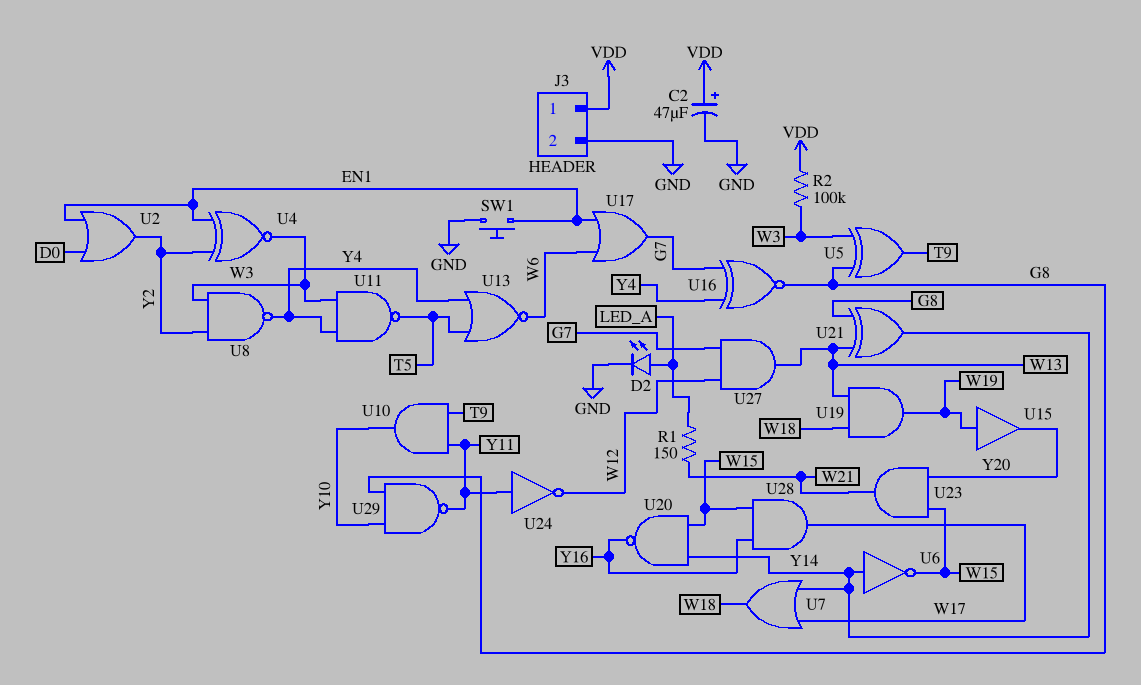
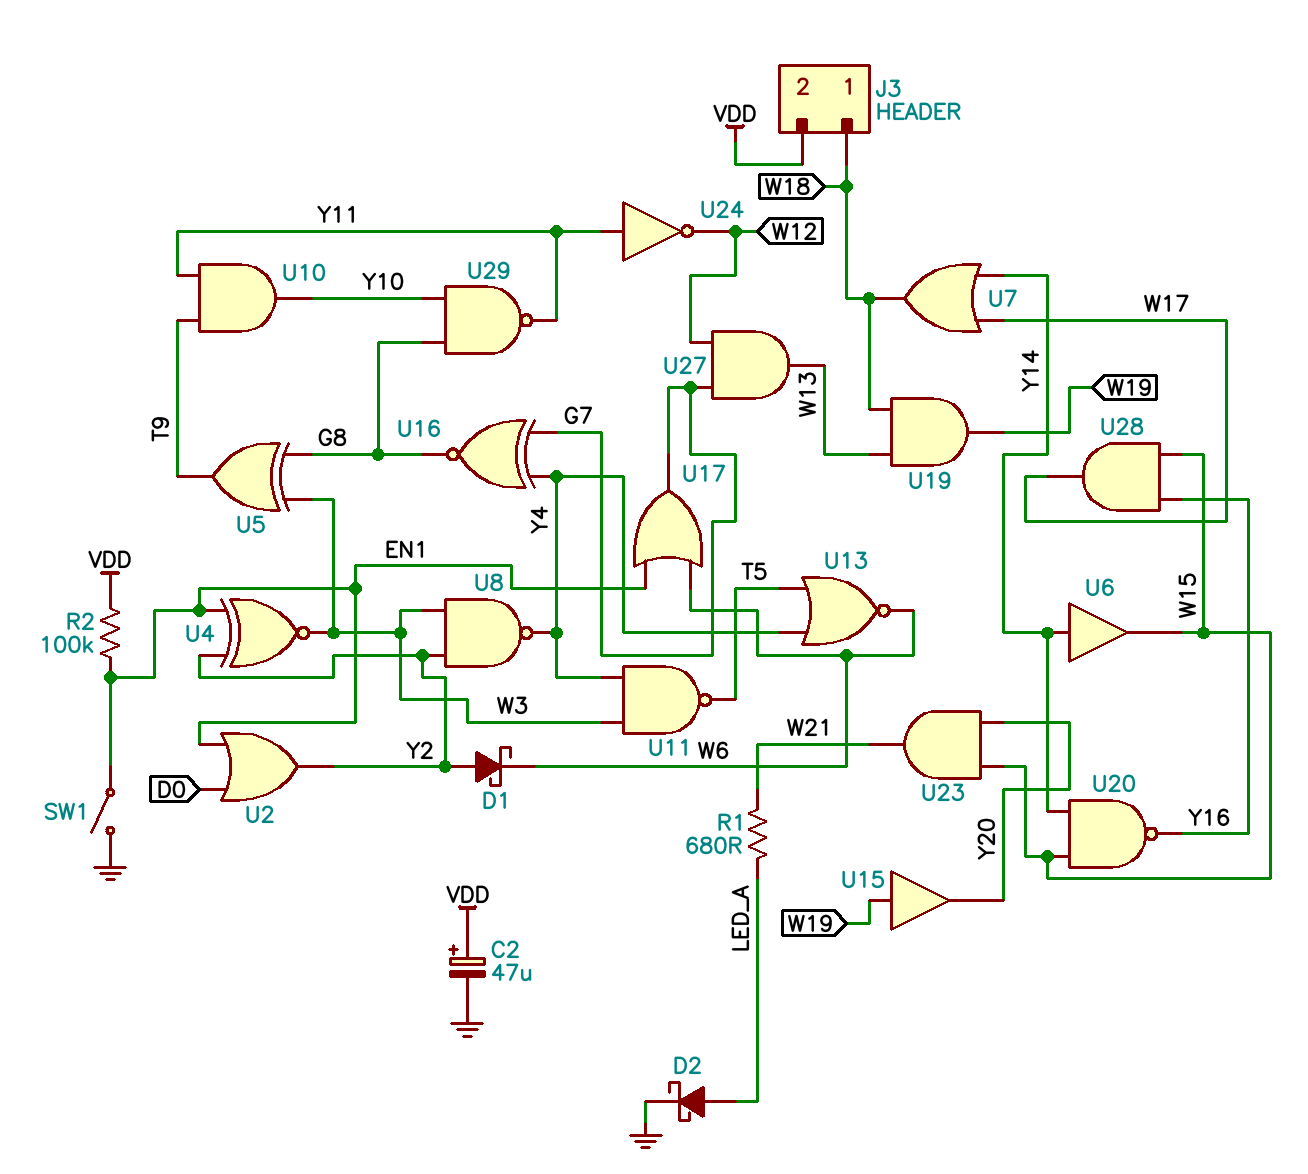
D1: none -> schottky (A Y2, K W6)
D2: LED (A LED_A, K GND) -> schottky (A LED_A, K GND)
J3 pin 1: VDD -> W18
J3 pin 2: GND -> VDD
R1: 150 (LED_A, W21) -> 680 (LED_A, W21)
R2: 100k (VDD, W3) -> 100k (EN1, VDD)
SW1: button (EN1, GND) -> switch (EN1, GND)
U6: NOT (in Y14, out W15) -> buffer (in Y14, out W15)
U21: XOR (in G8, in W13, out Y14) -> none

